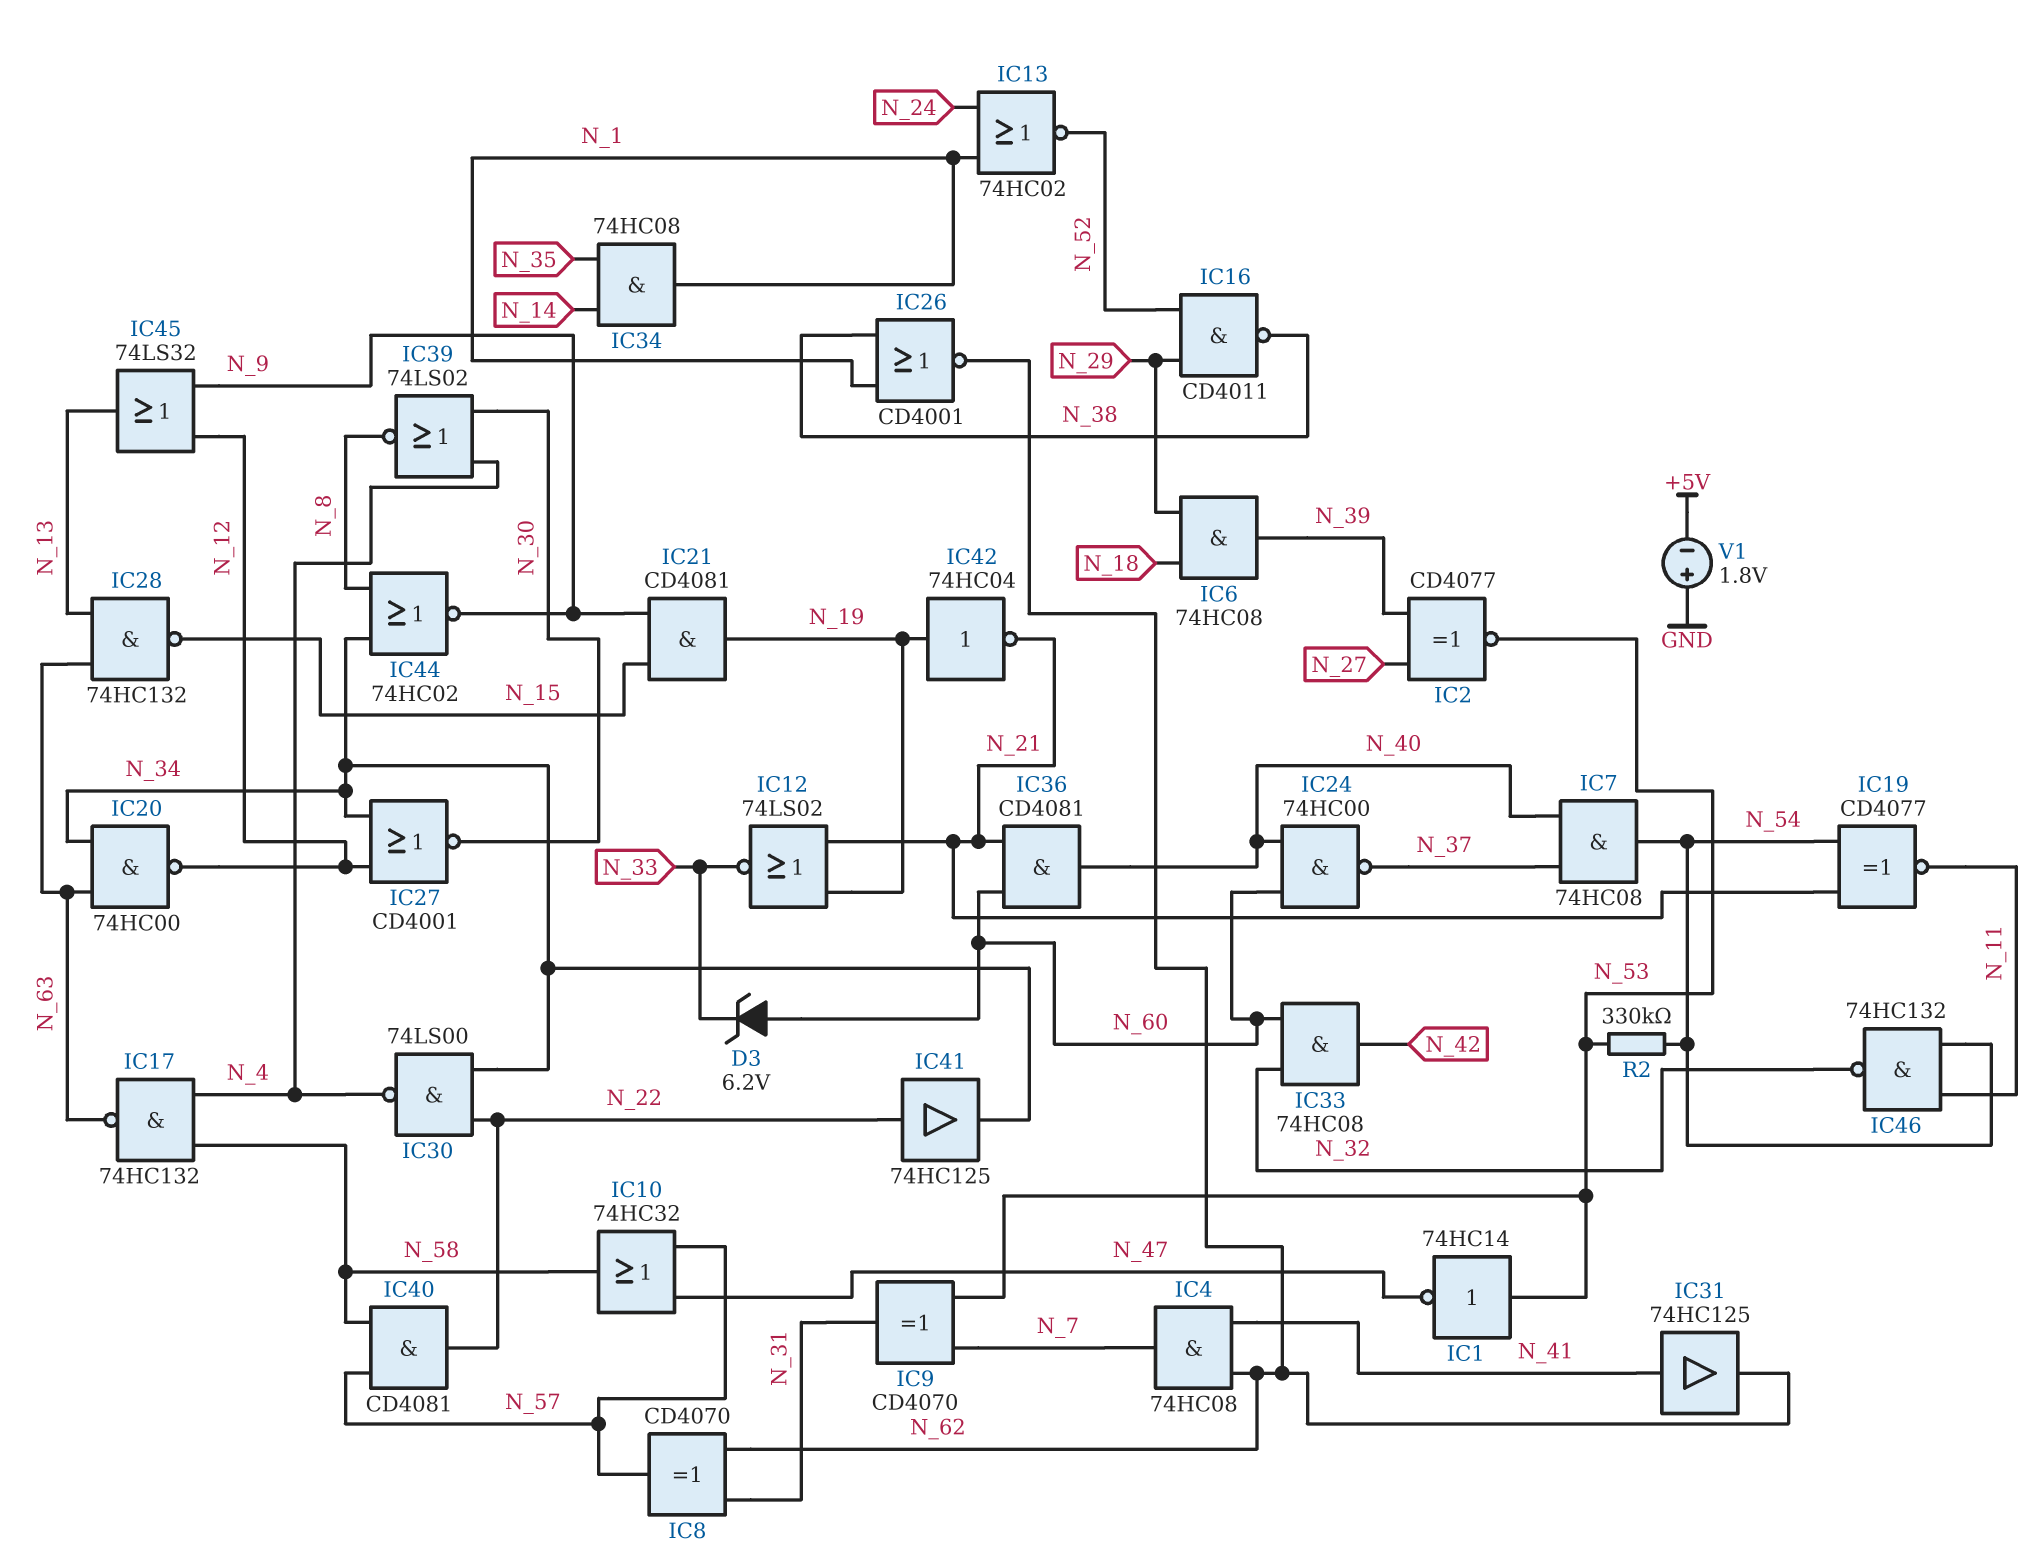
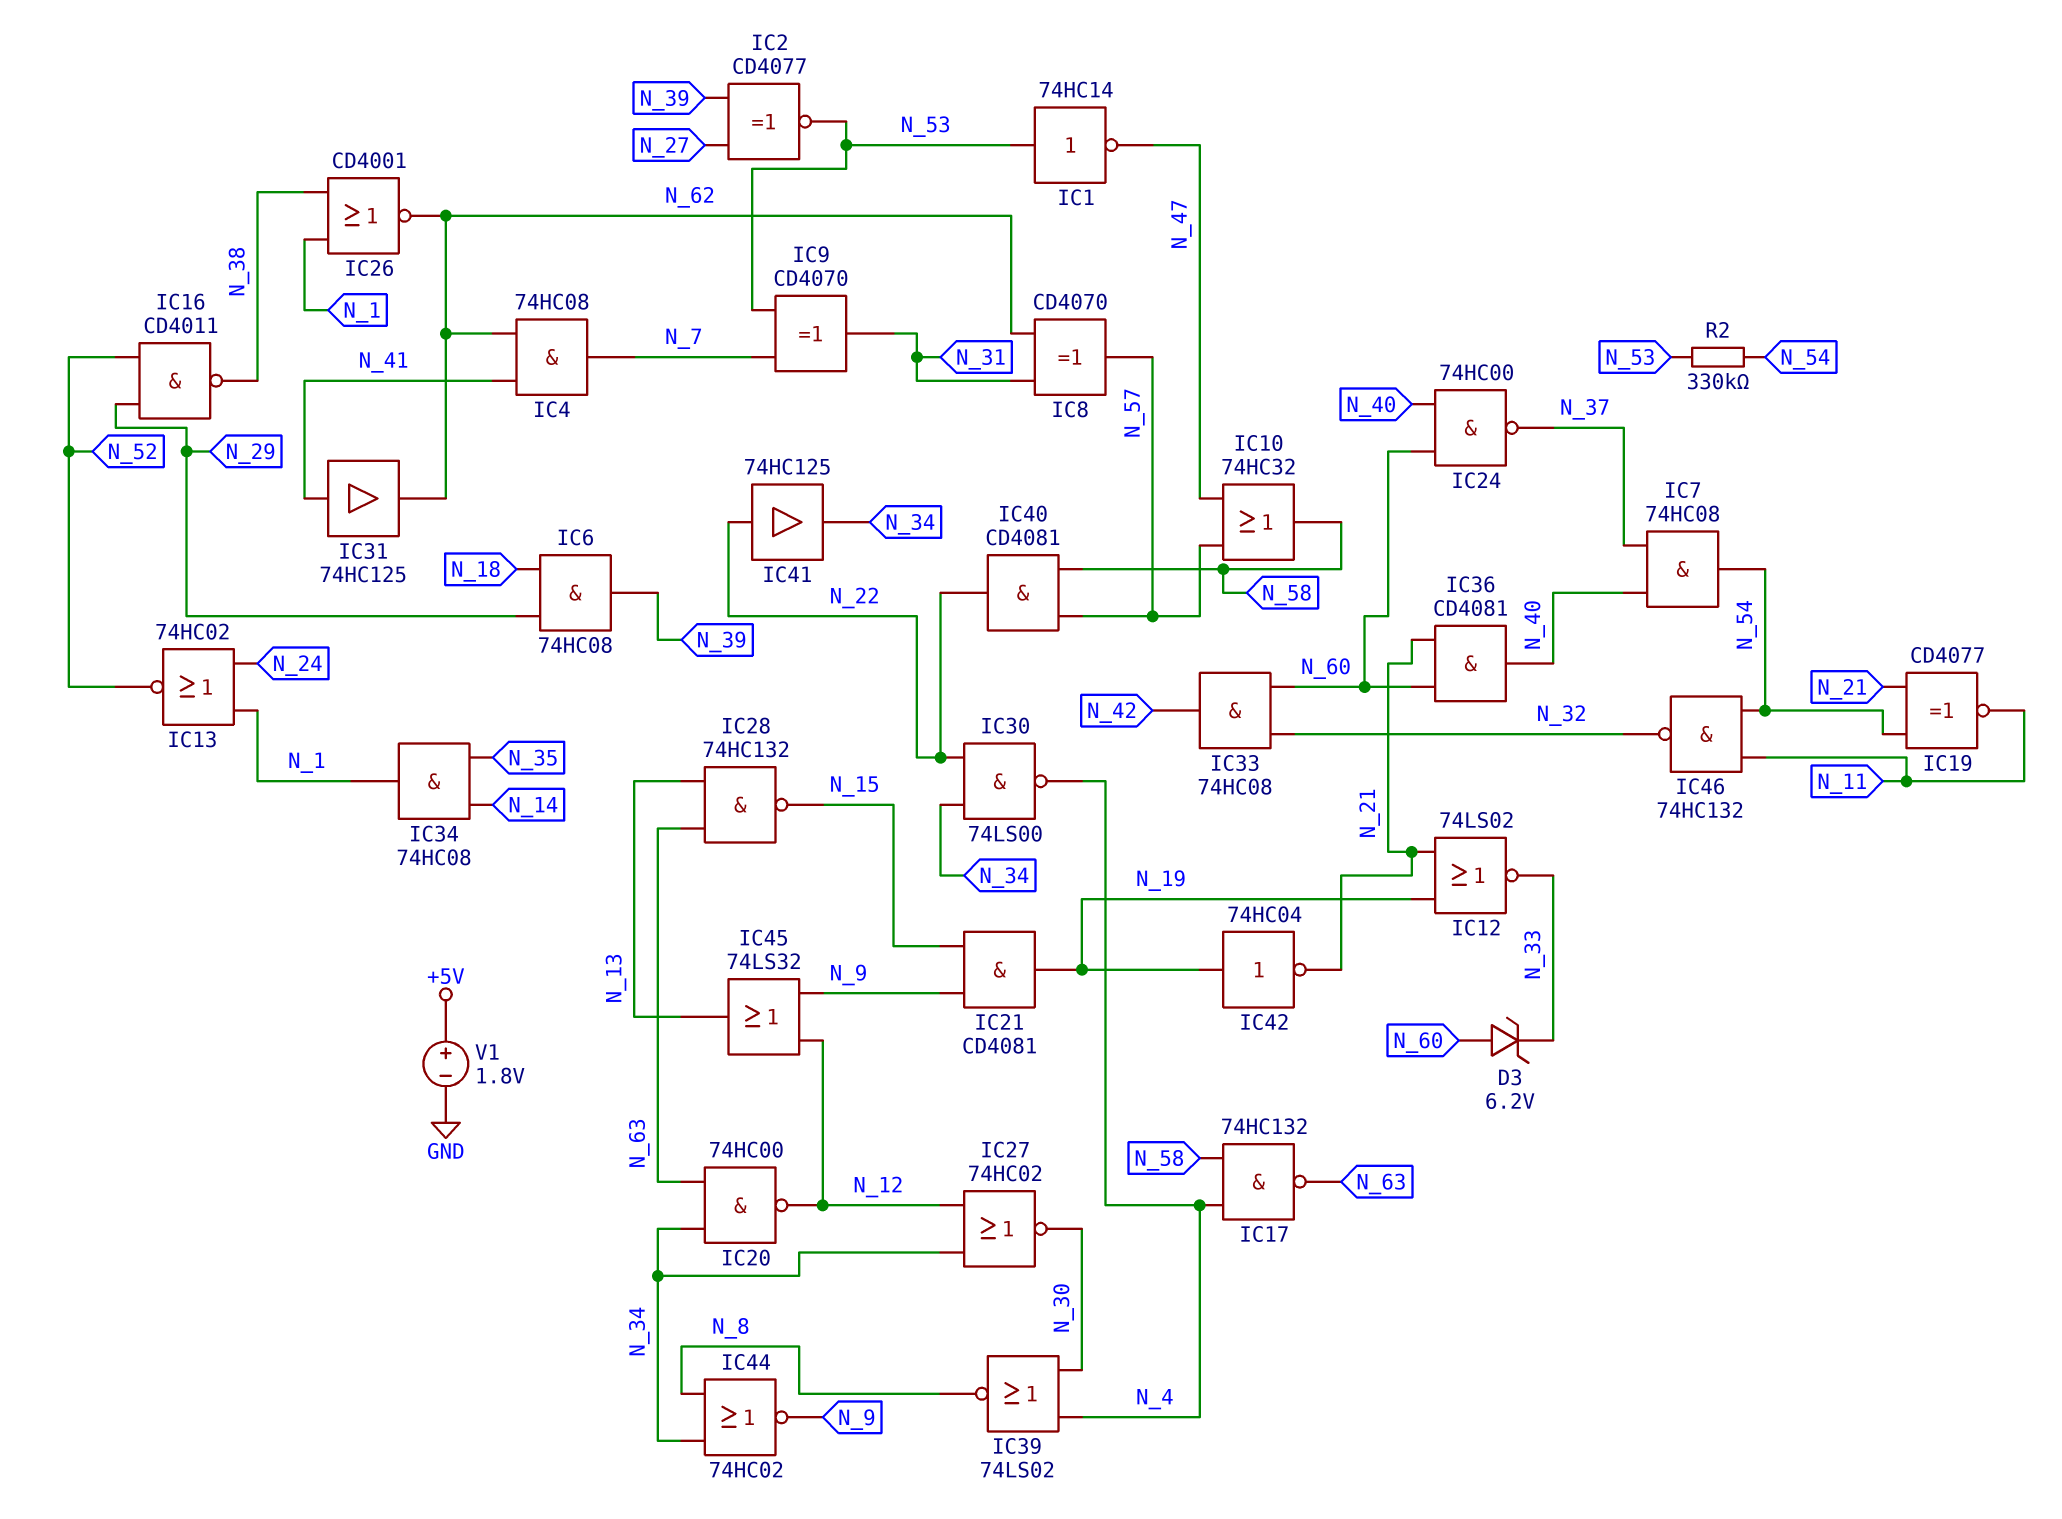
IC27: NOR CD4001 (in N_12, in N_34, out N_30) -> NOR 74HC02 (in N_12, in N_34, out N_30)
V1: 1.8V (plus GND, minus +5V) -> 1.8V (plus +5V, minus GND)

